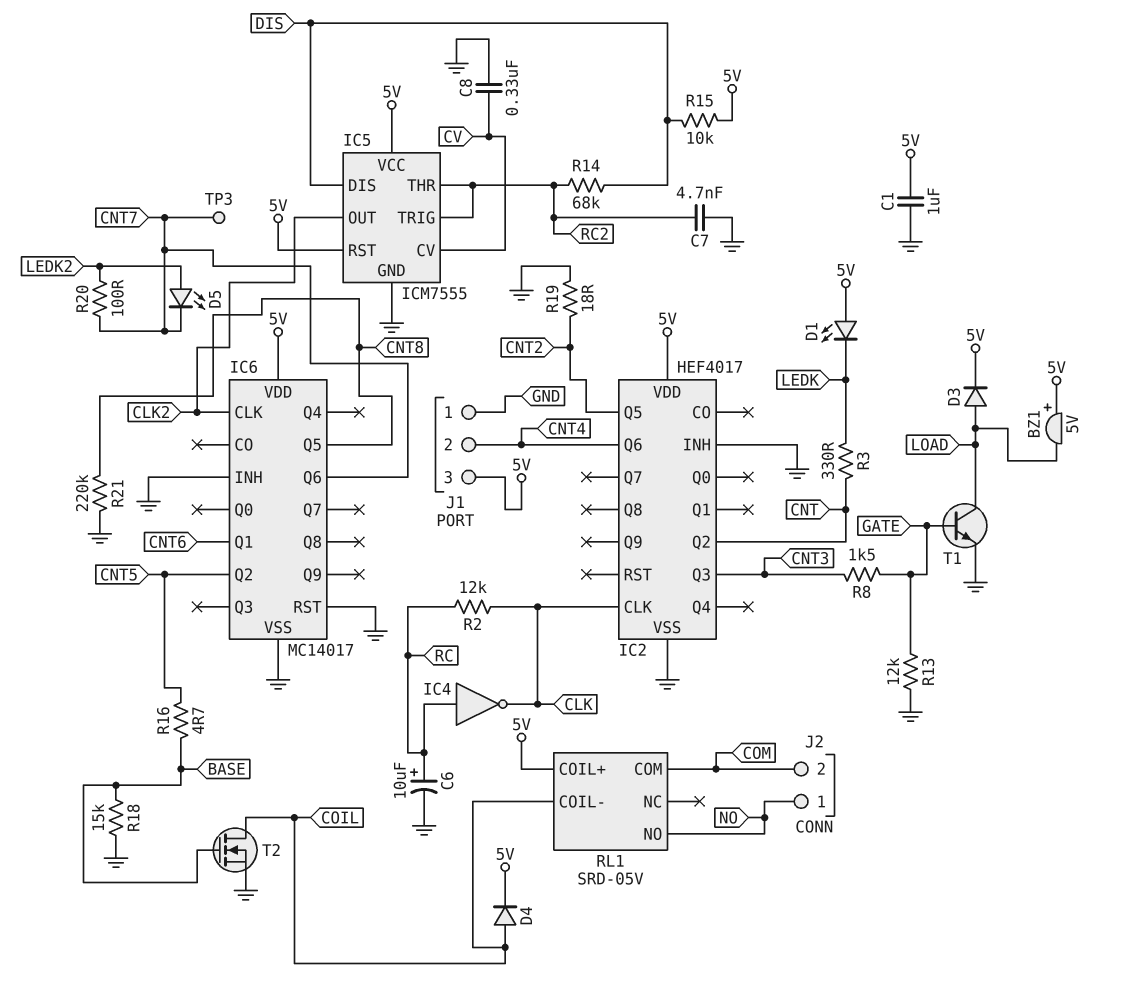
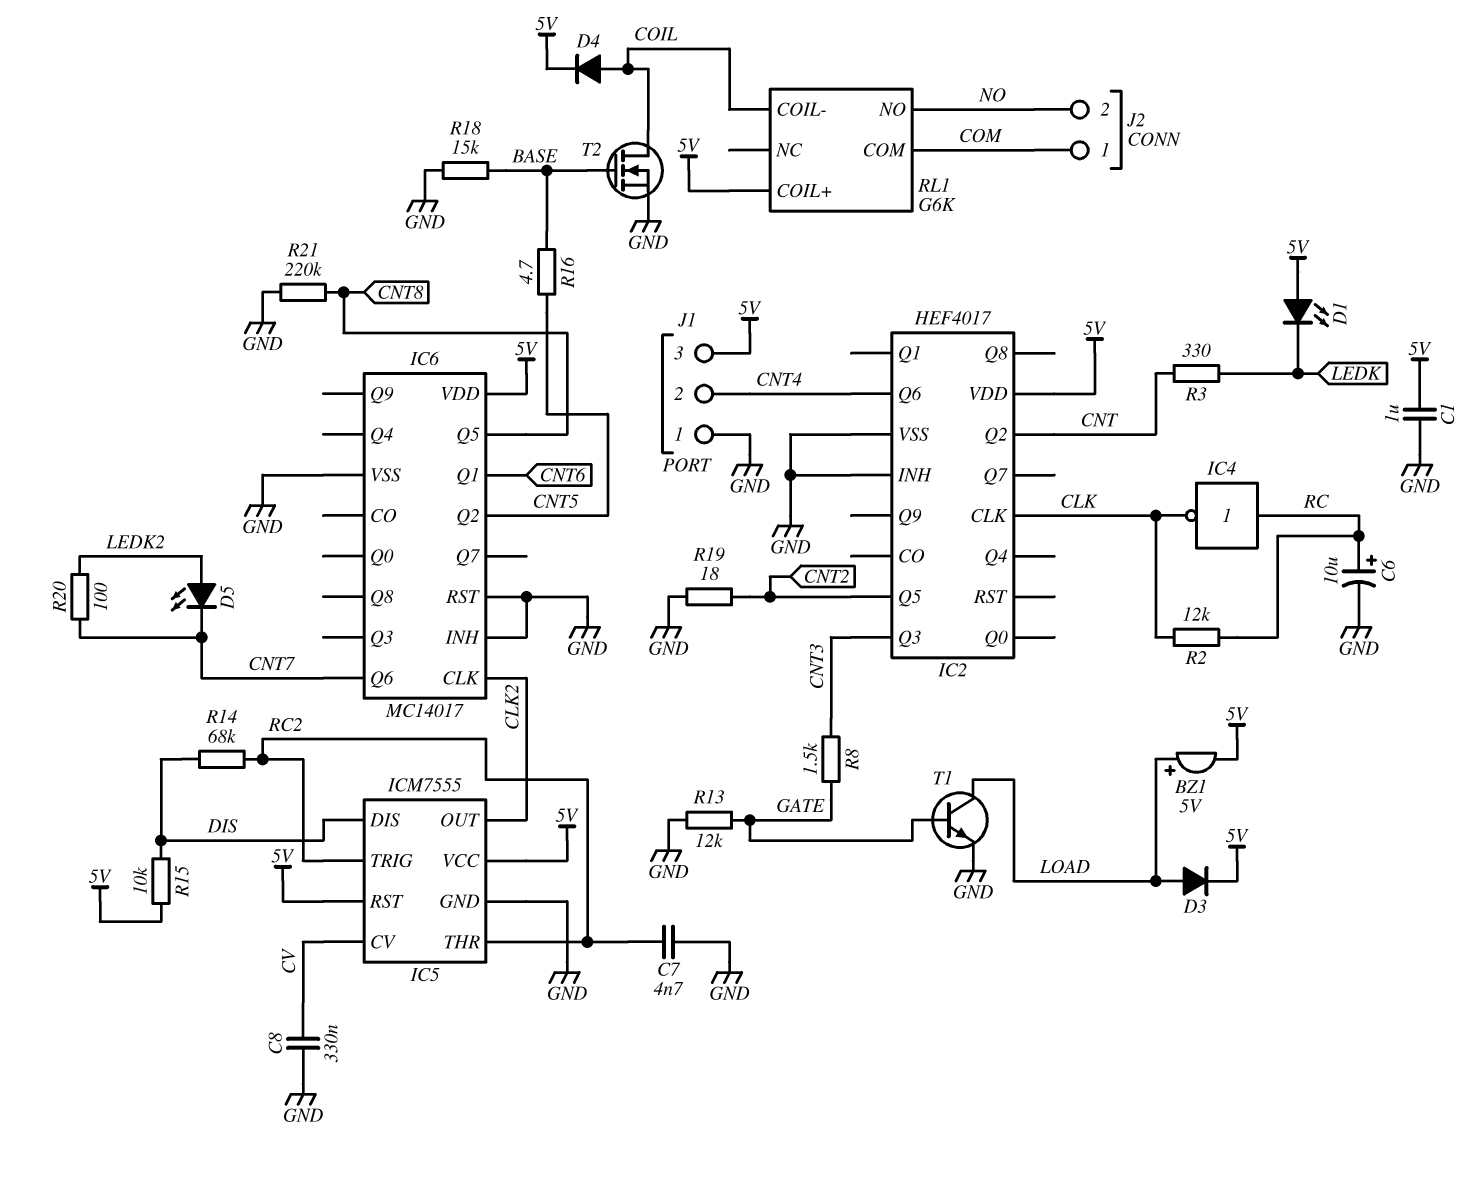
BZ1: buzzer 5V (plus 5V, minus LOAD) -> buzzer 5V (plus LOAD, minus 5V)
J2 pin 1: NO -> COM
J2 pin 2: COM -> NO
RL1: SRD-05V -> G6K
TP3: test point (CNT7) -> none

